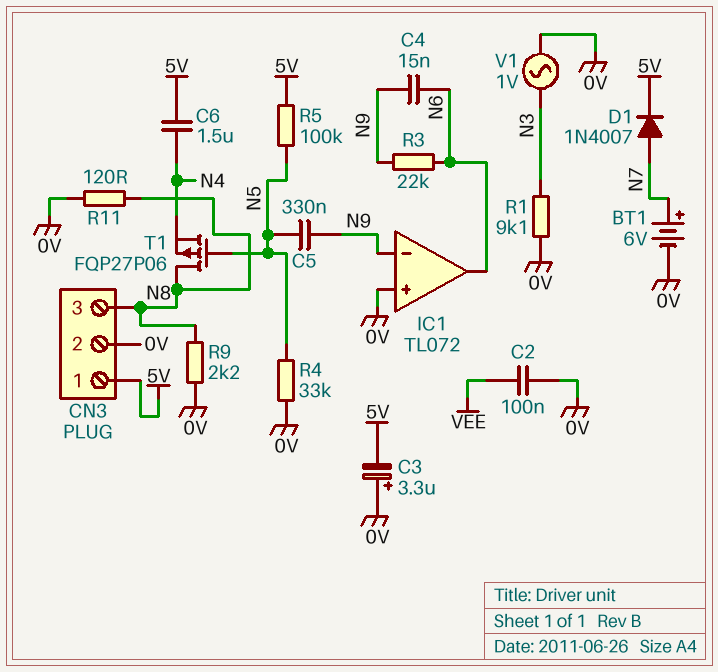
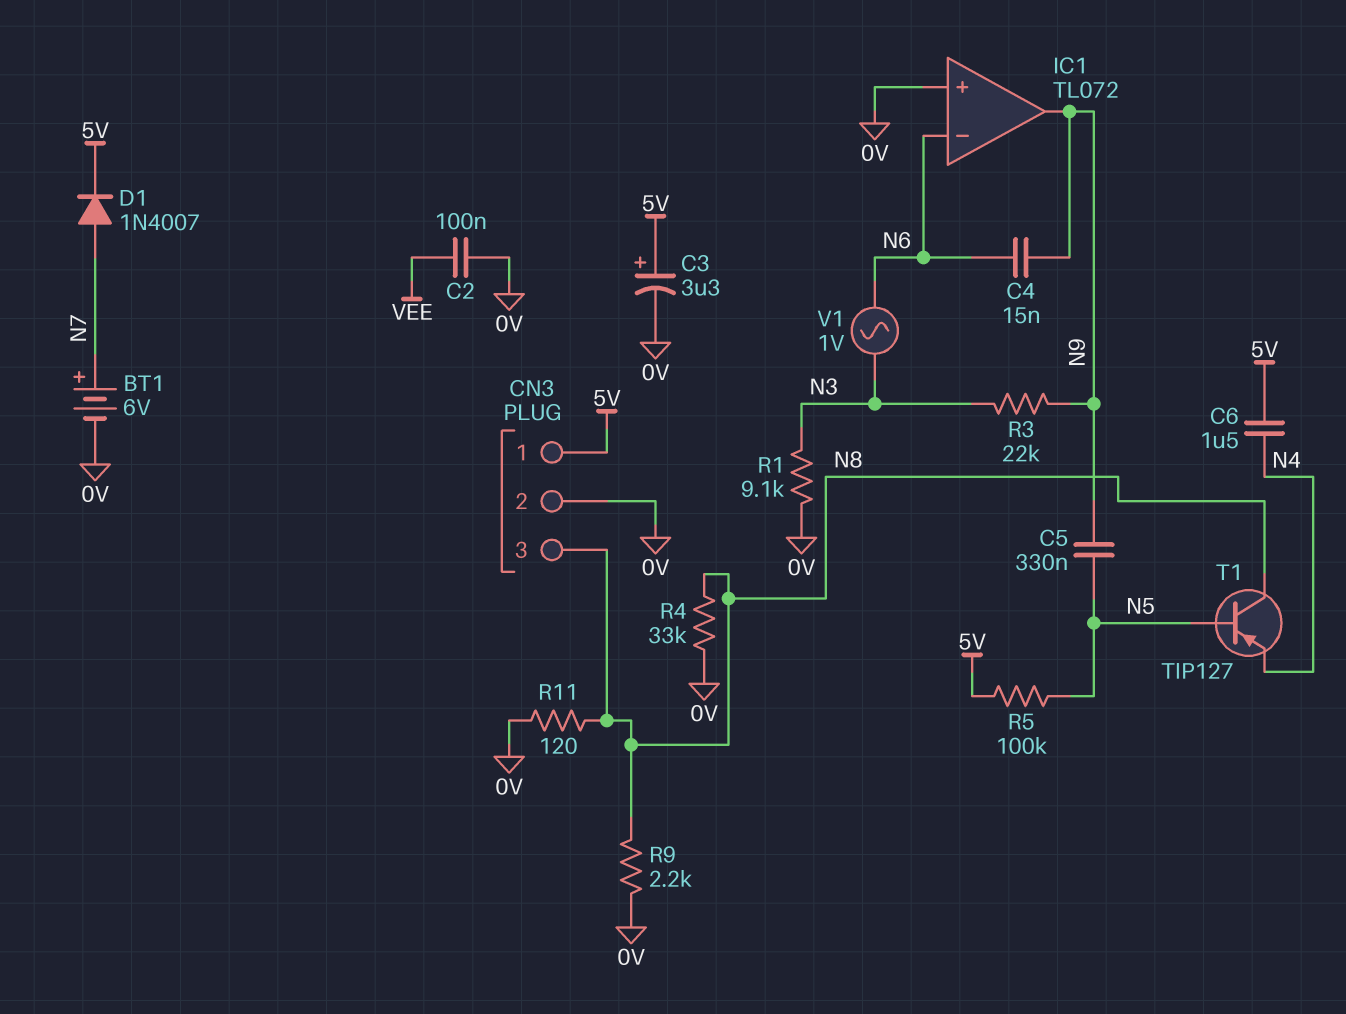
C3: 3.3uF (plus 0V, minus 5V) -> 3.3uF (plus 5V, minus 0V)
IC1 pin in-: N9 -> N6
IC1 pin out: N6 -> N9
R3: 22k (N6, N9) -> 22k (N3, N9)
R4: 33k (0V, N5) -> 33k (0V, N8)
T1: PMOS FQP27P06 (G N5, D N8, S N4) -> PNP TIP127 (B N5, C N8, E N4)
V1: AC 1V (0V, N3) -> AC 1V (N3, N6)

